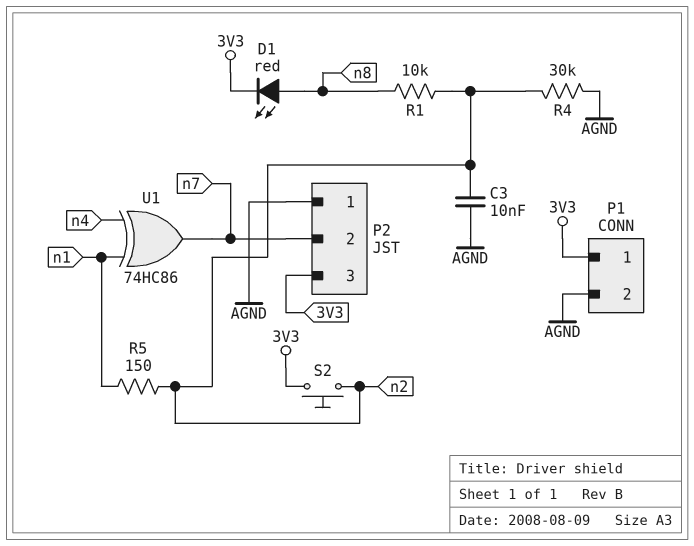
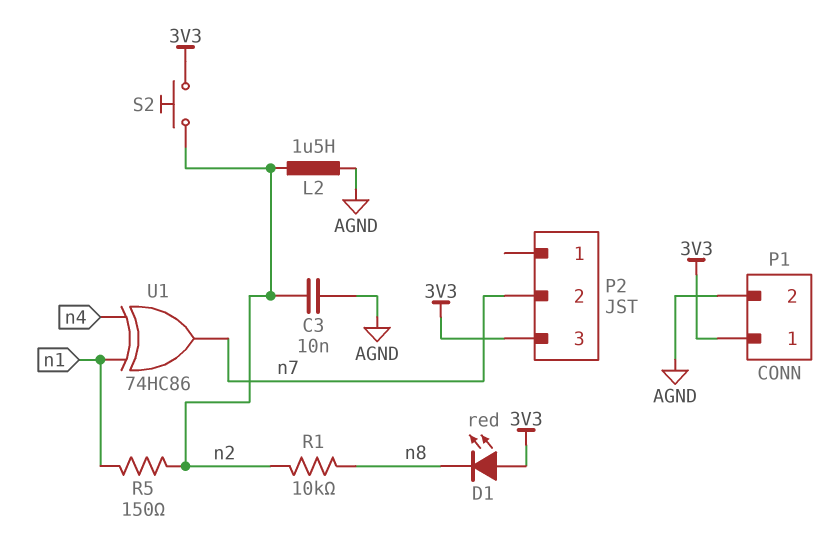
D1: LED red (A n8, K 3V3) -> LED red (A 3V3, K n8)
L2: none -> 1.5uH (AGND, n2)
P2 pin 1: AGND -> none
R4: 30k (AGND, n2) -> none

